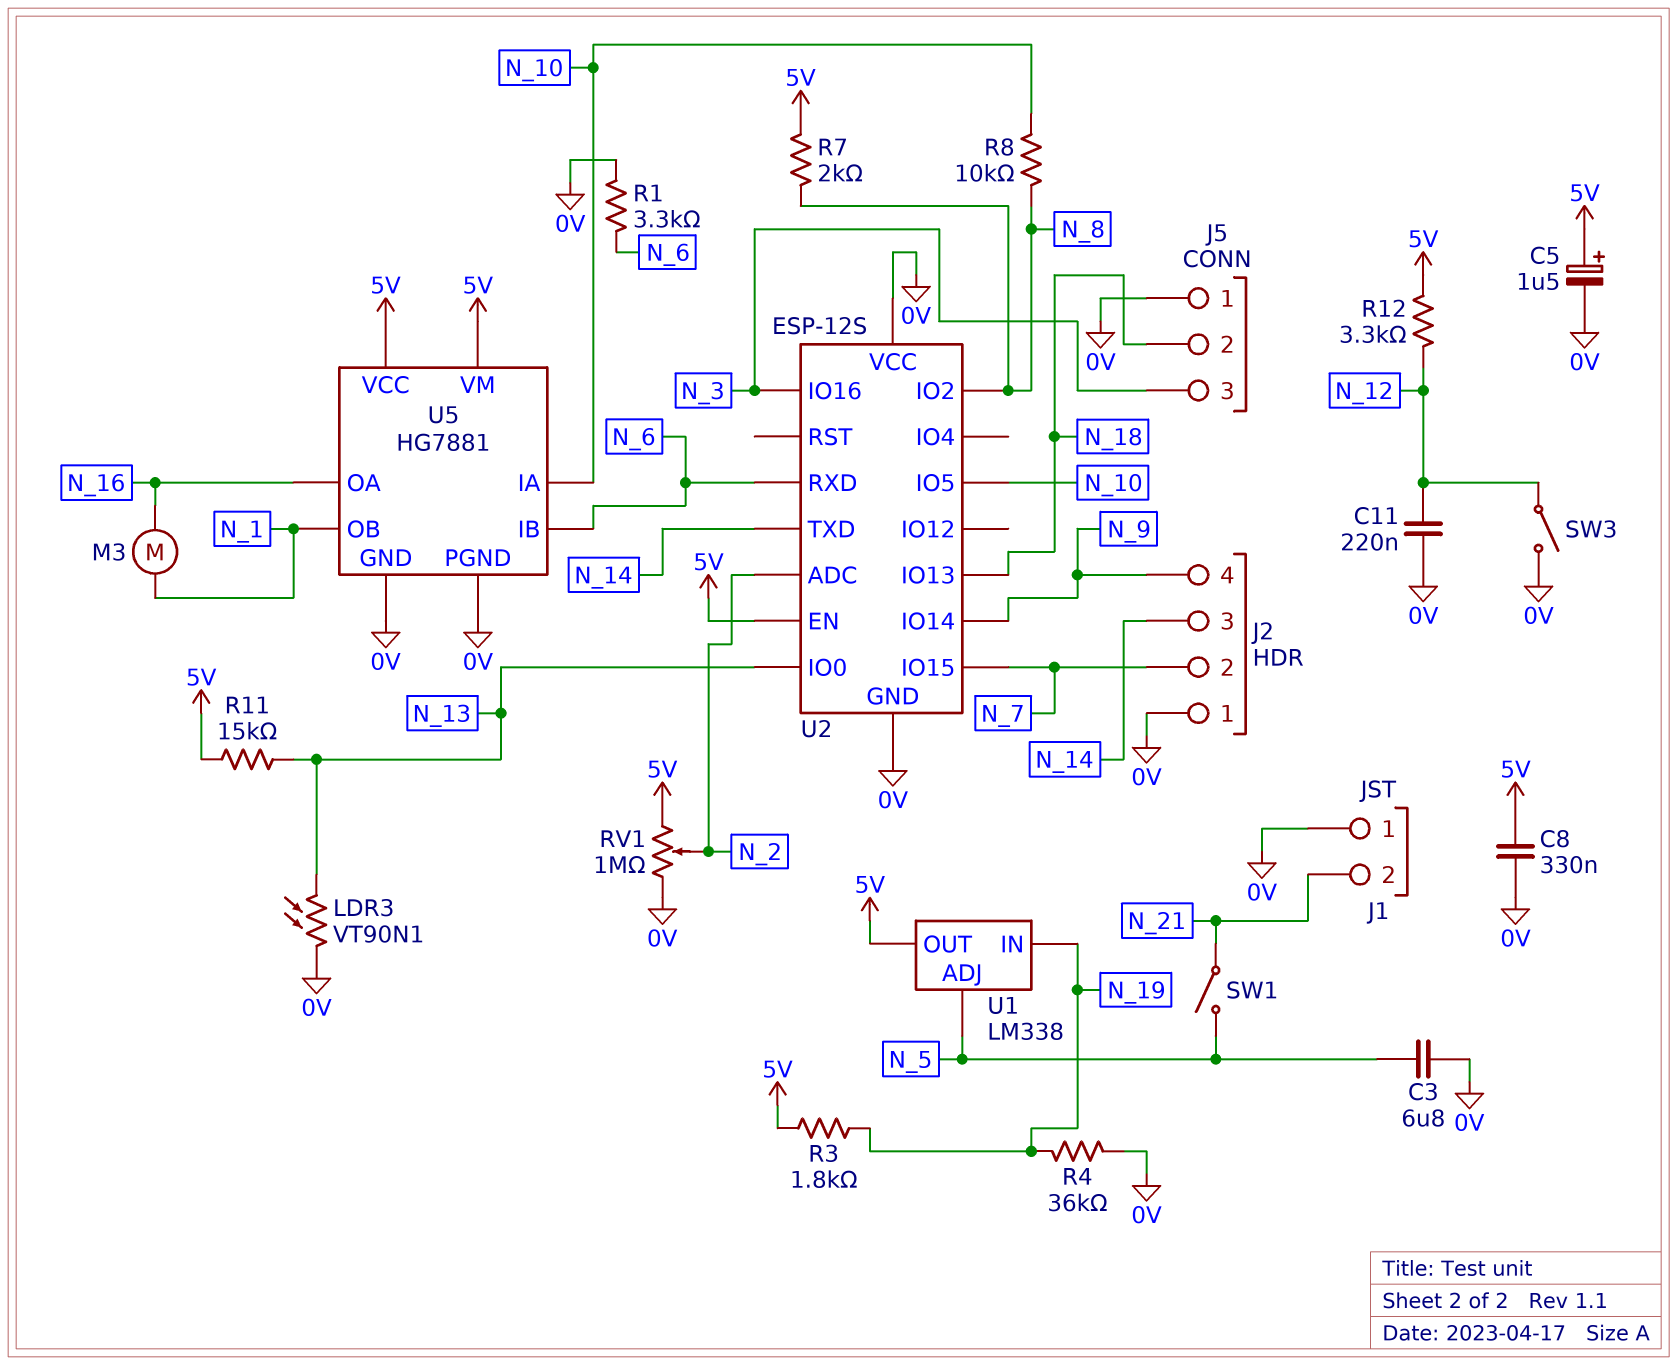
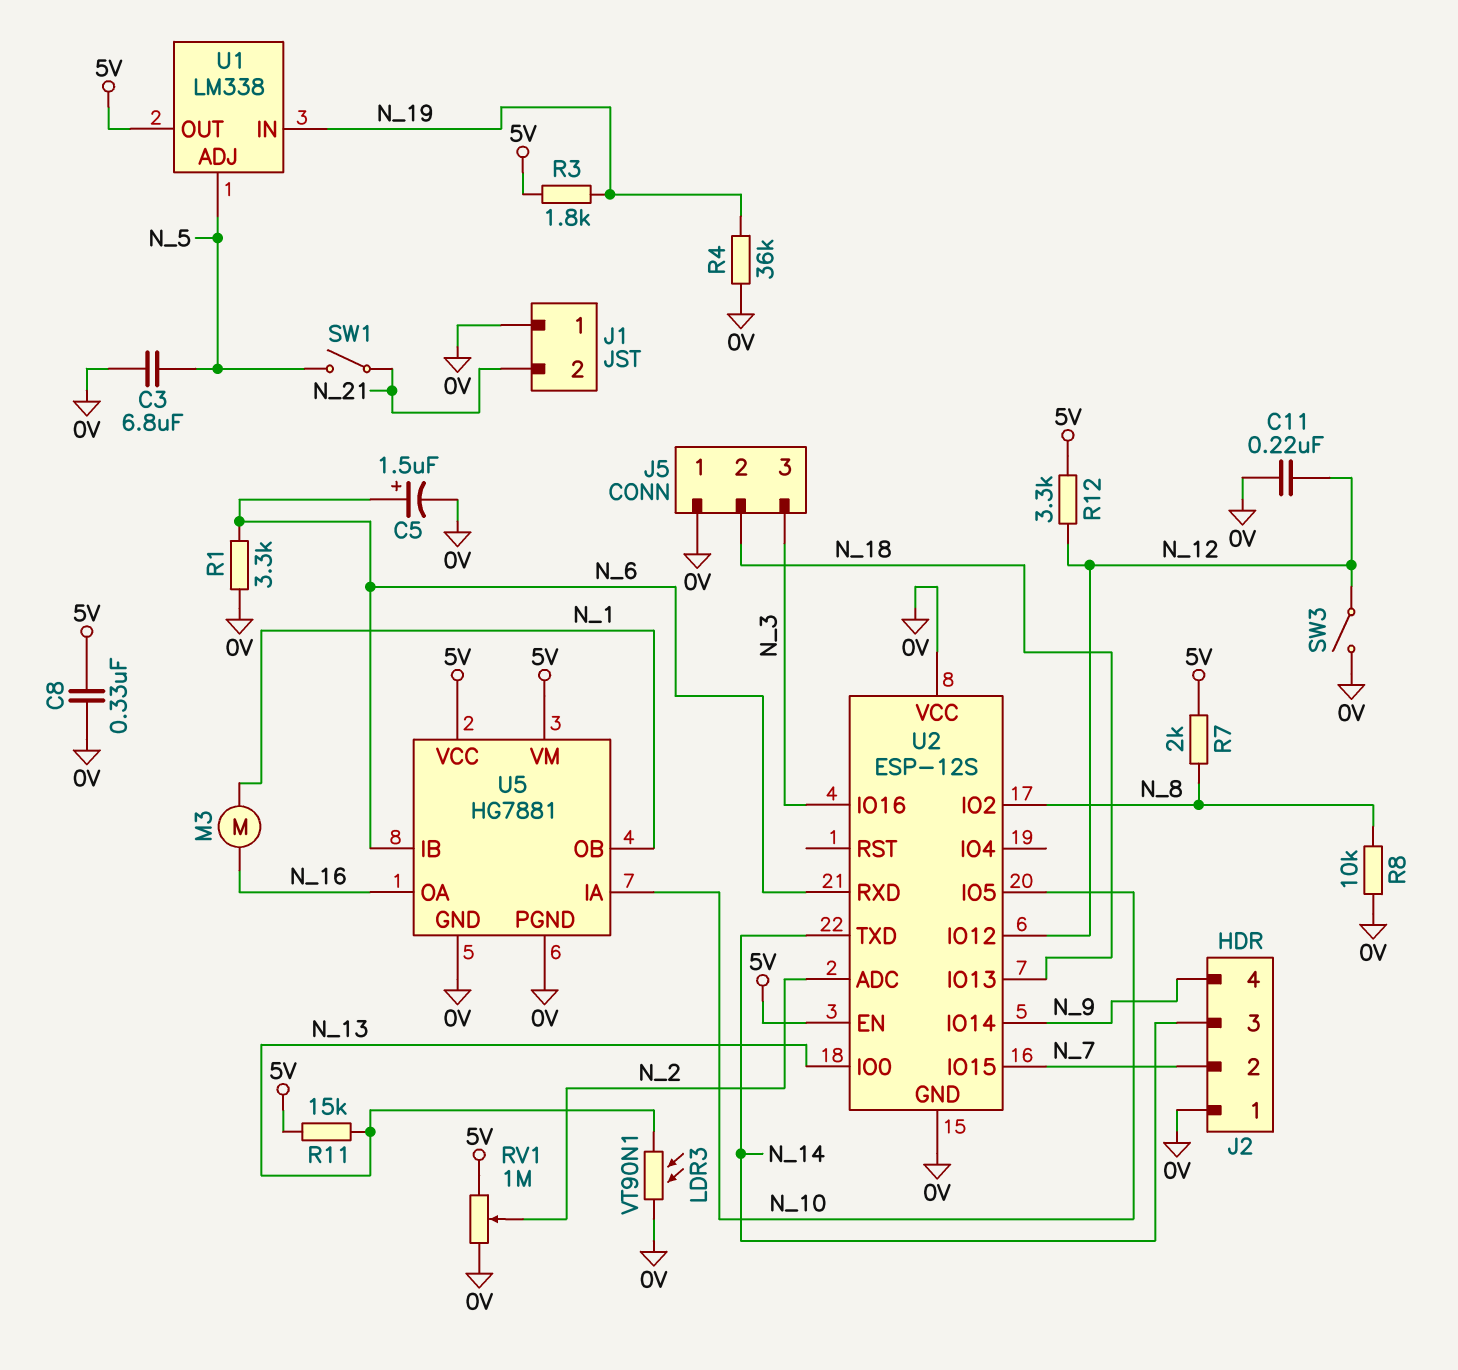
C5: 1.5uF (plus 5V, minus 0V) -> 1.5uF (plus N_6, minus 0V)
R8: 10k (N_8, N_10) -> 10k (0V, N_8)
U2 pin IO12: none -> N_12

